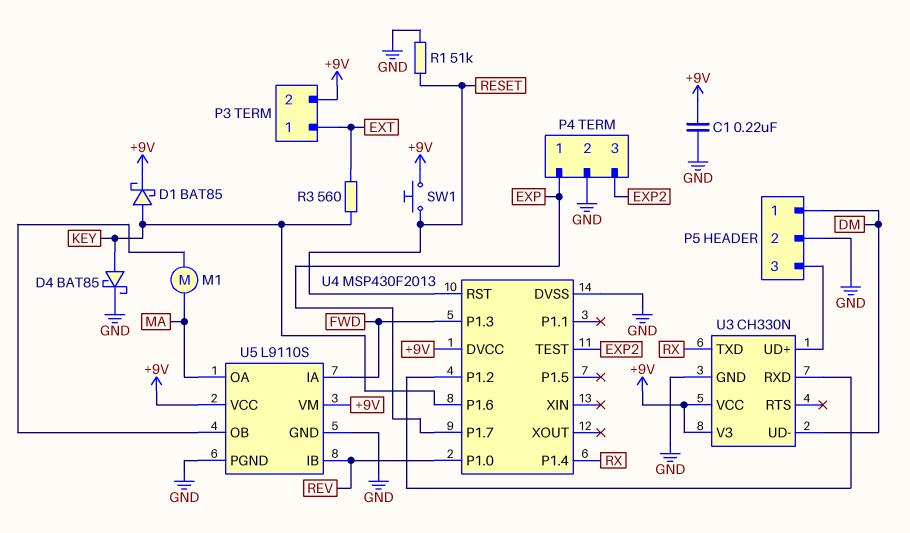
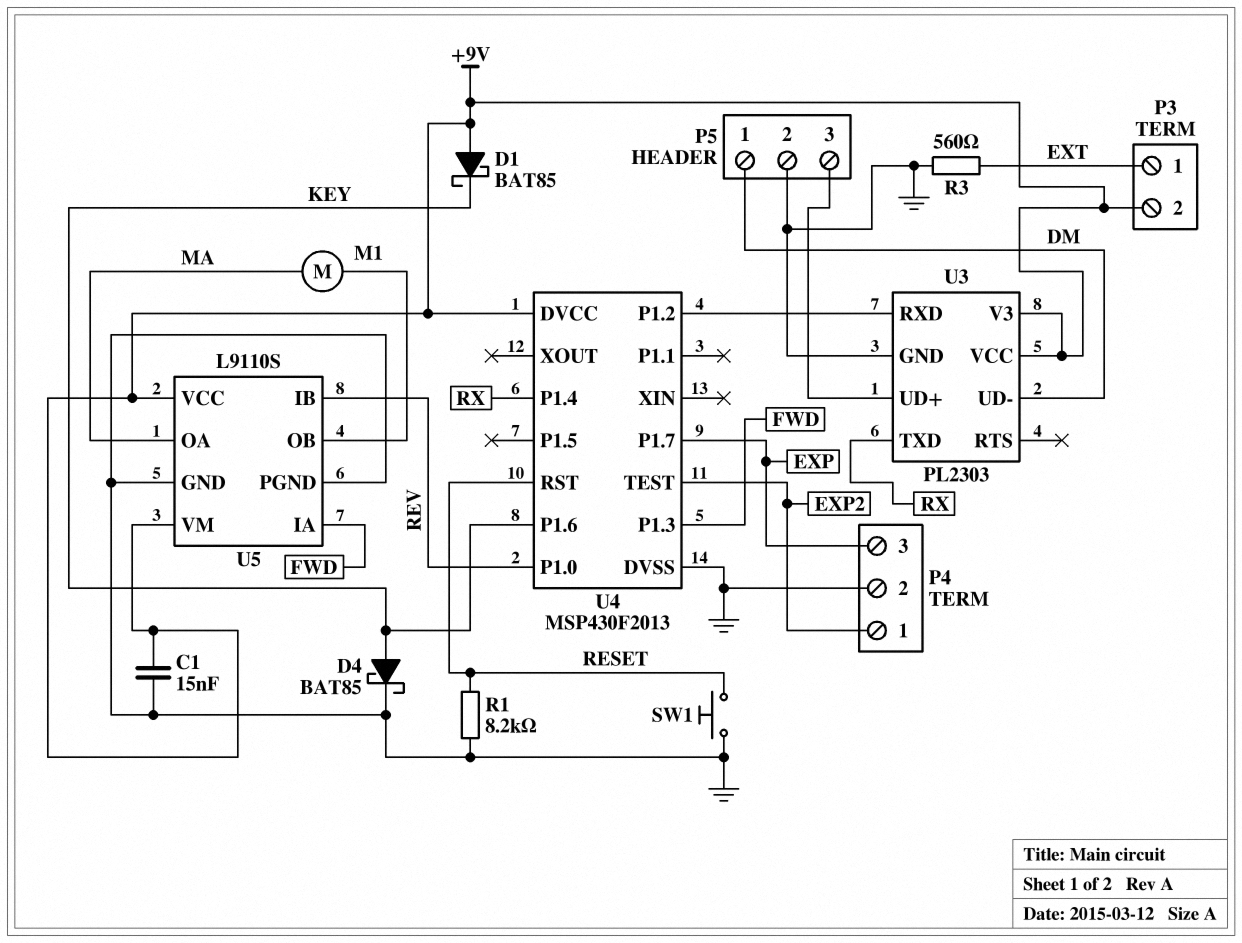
C1: 220nF (+9V, GND) -> 15nF (+9V, GND)
D1: schottky BAT85 (A KEY, K +9V) -> schottky BAT85 (A +9V, K KEY)
P4 pin 1: EXP -> EXP2
P4 pin 3: EXP2 -> EXP
R1: 51k (GND, RESET) -> 8.2k (GND, RESET)
R3: 560 (EXT, KEY) -> 560 (EXT, GND)
SW1: button (+9V, RESET) -> button (GND, RESET)
U3: CH330N -> PL2303

